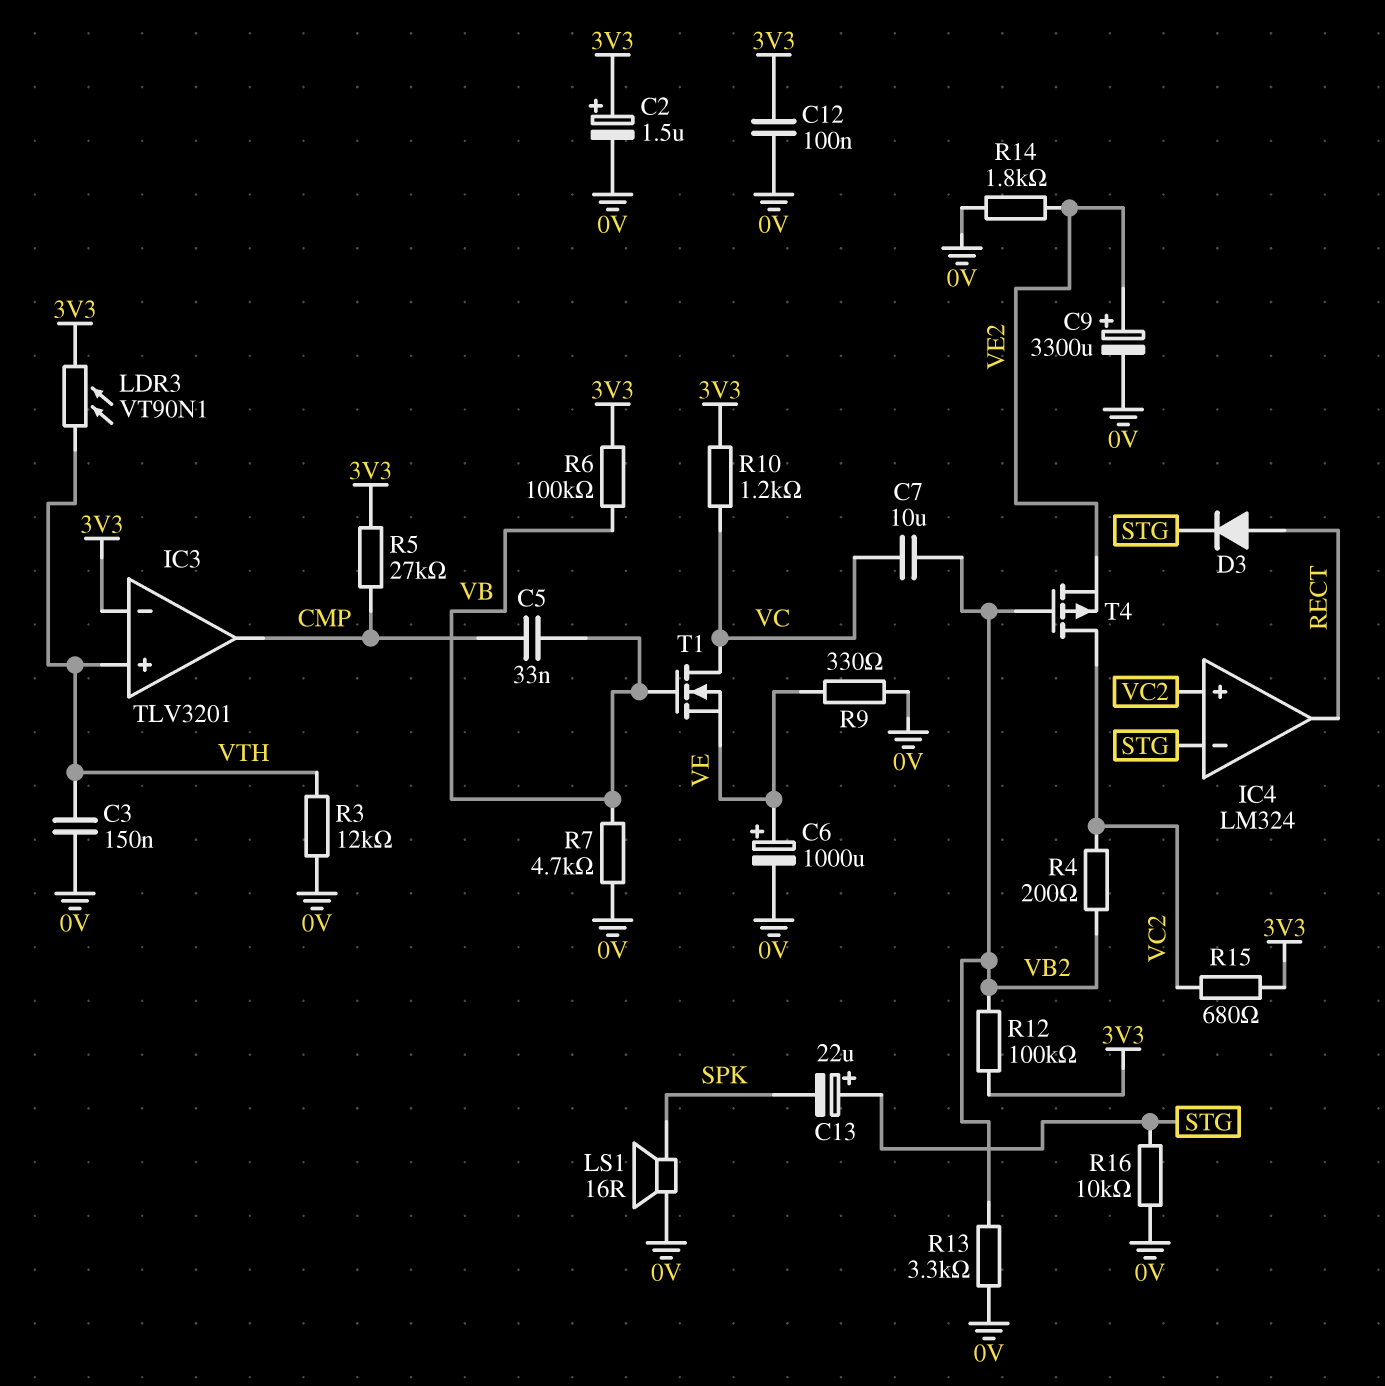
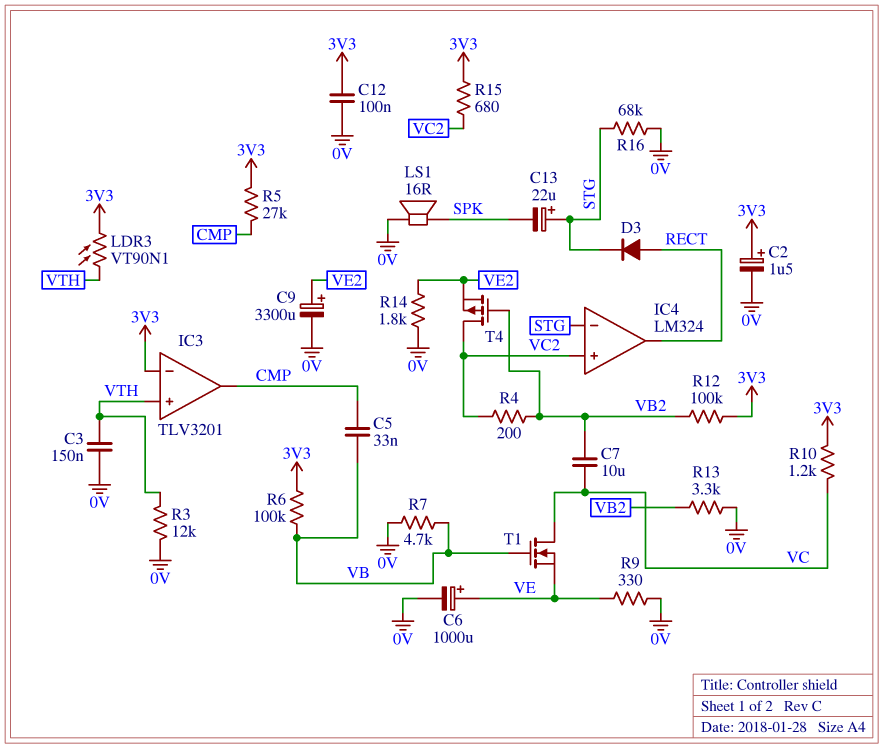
R16: 10k (0V, STG) -> 68k (0V, STG)

